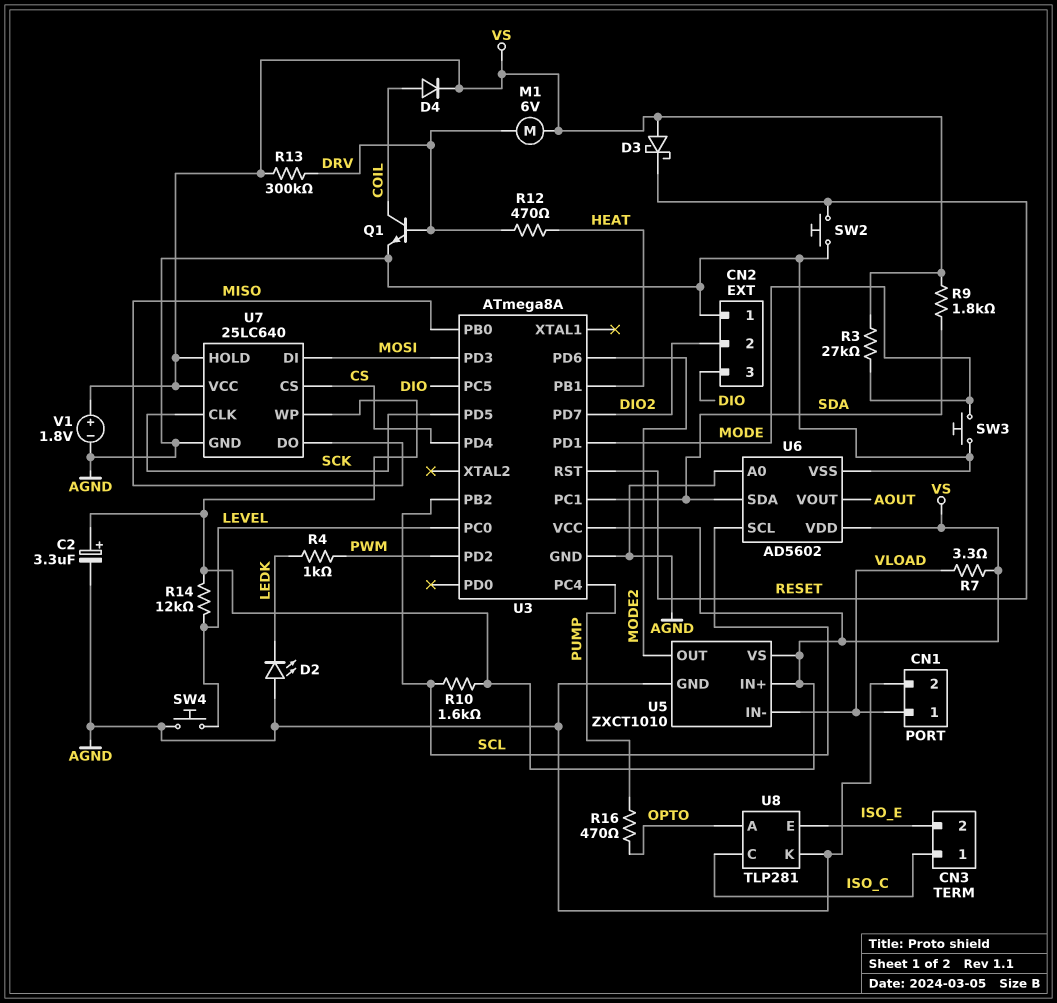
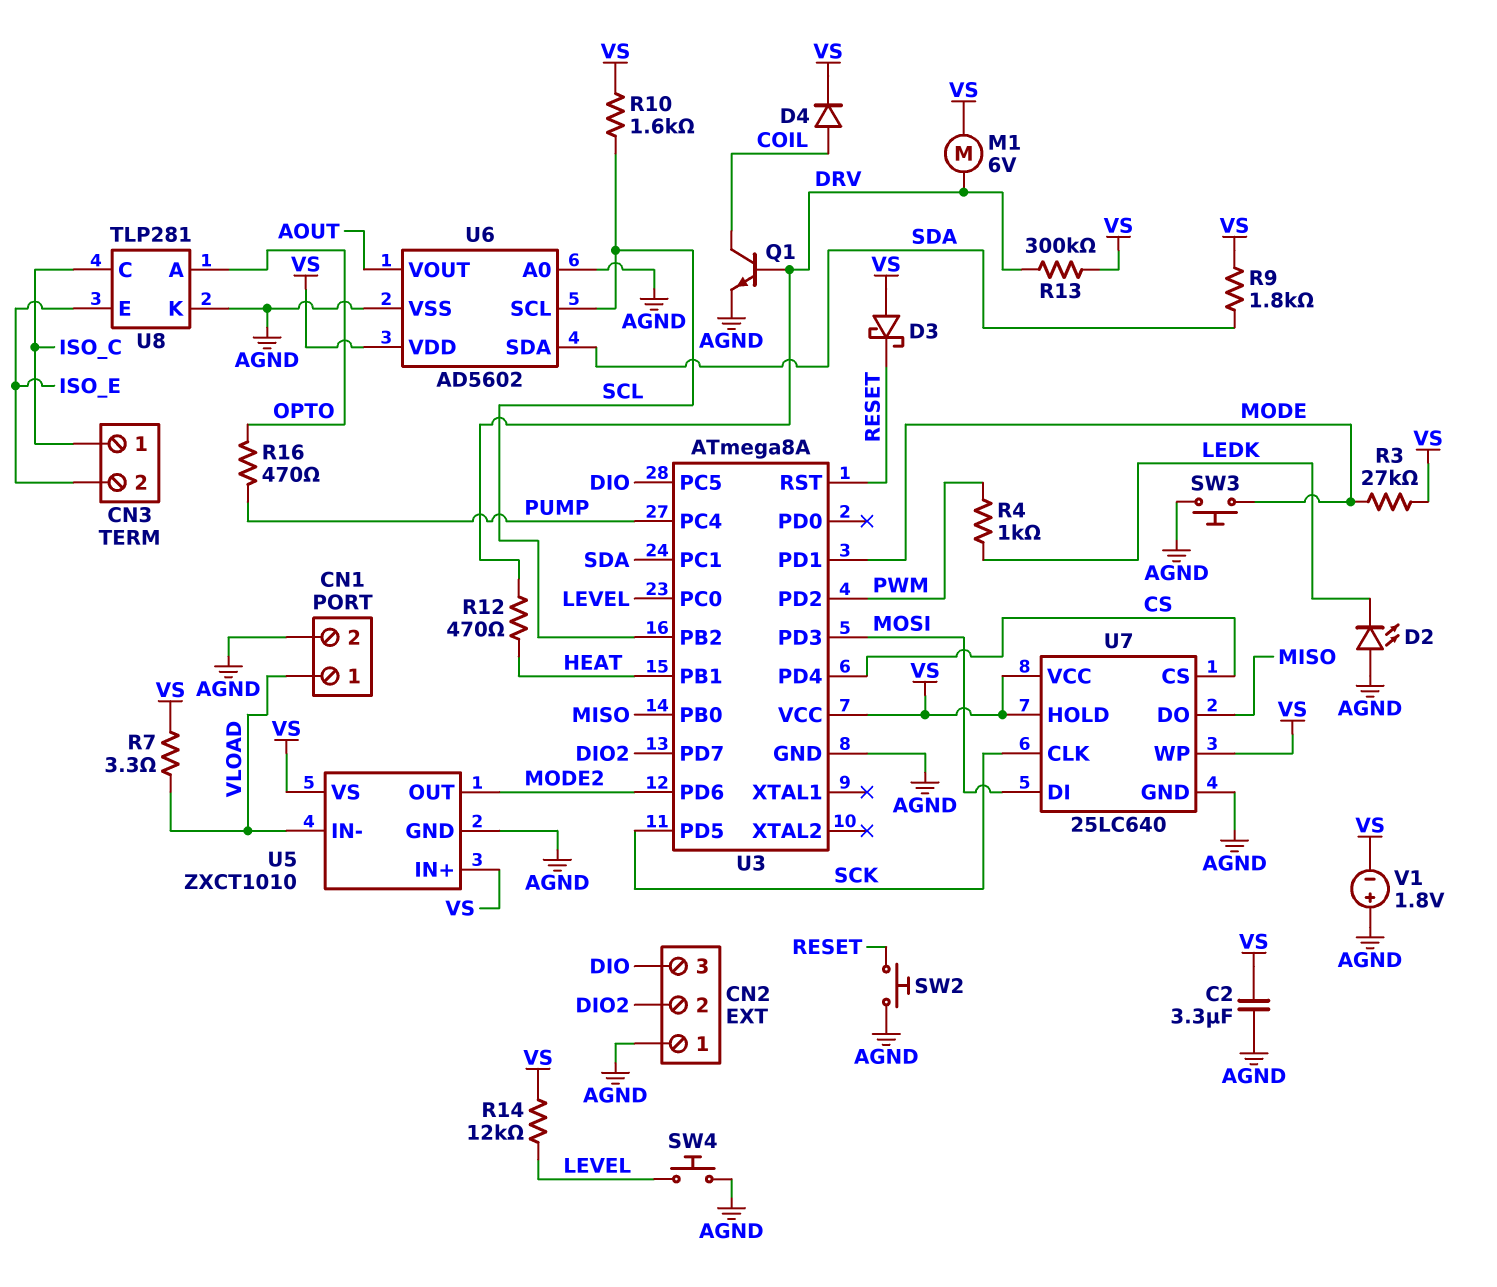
C2: 3.3uF (plus VS, minus AGND) -> 3.3uF (AGND, VS)
V1: 1.8V (plus VS, minus AGND) -> 1.8V (plus AGND, minus VS)

